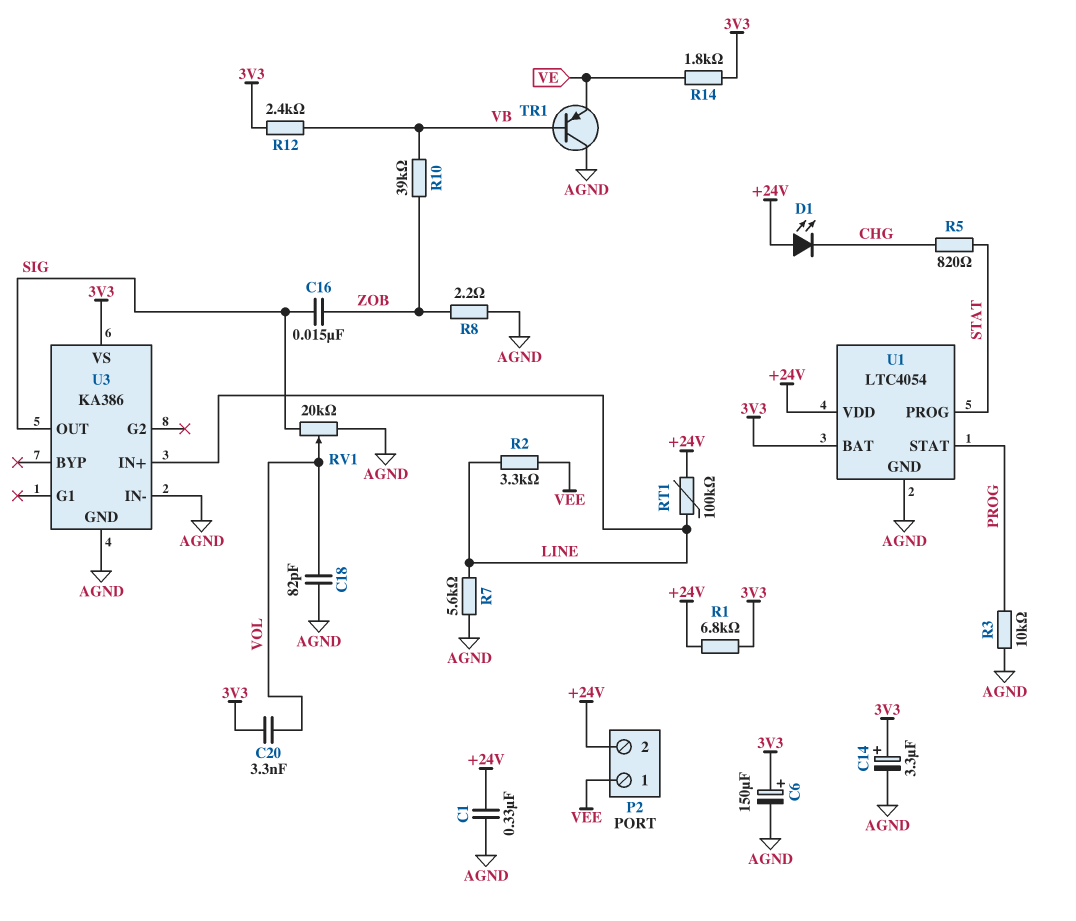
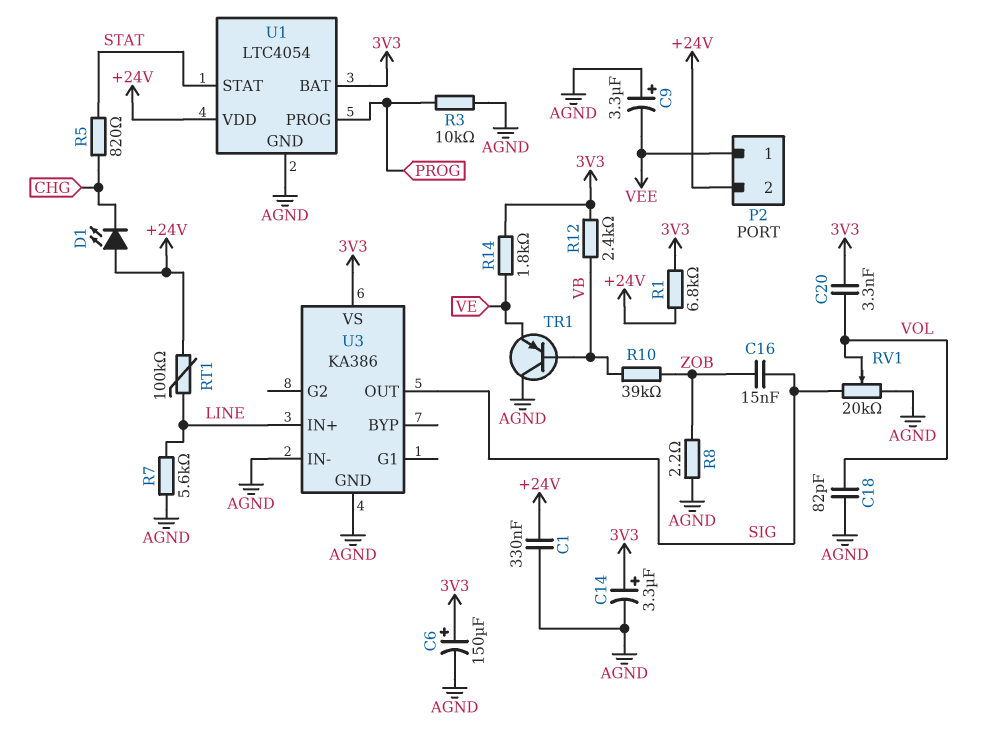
C9: none -> 3.3uF (plus AGND, minus VEE)
R2: 3.3k (LINE, VEE) -> none
U1 pin PROG: STAT -> PROG
U1 pin STAT: PROG -> STAT

